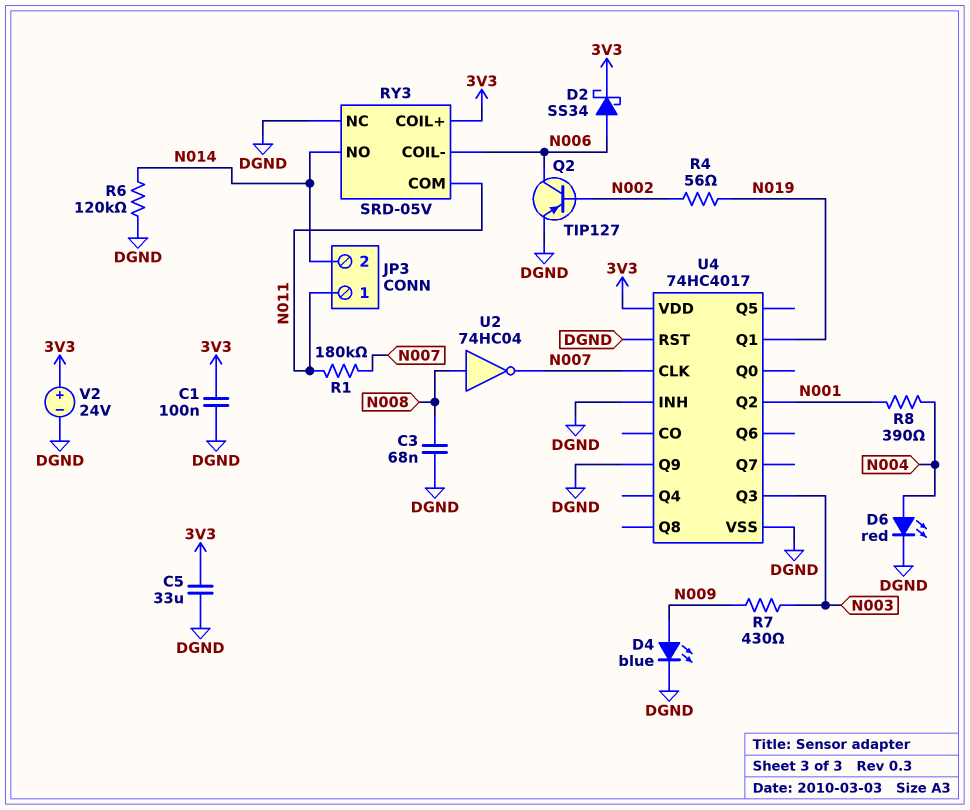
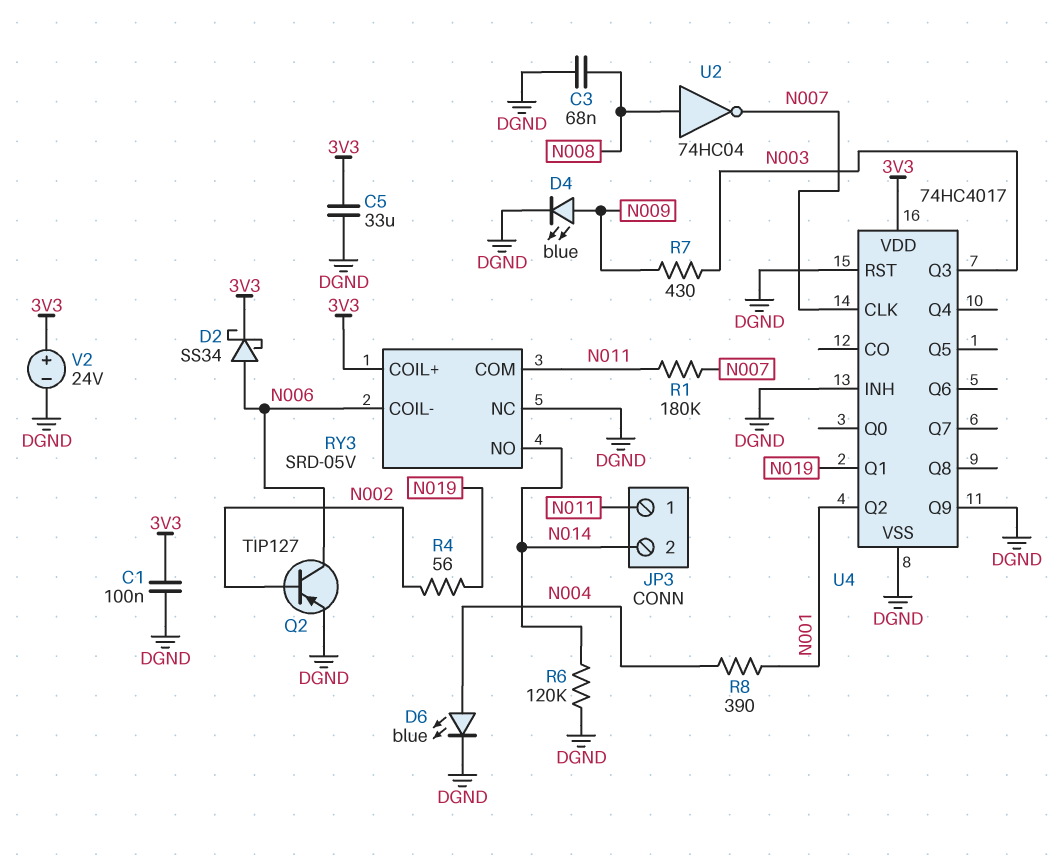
D6: LED red (A N004, K DGND) -> LED blue (A N004, K DGND)

